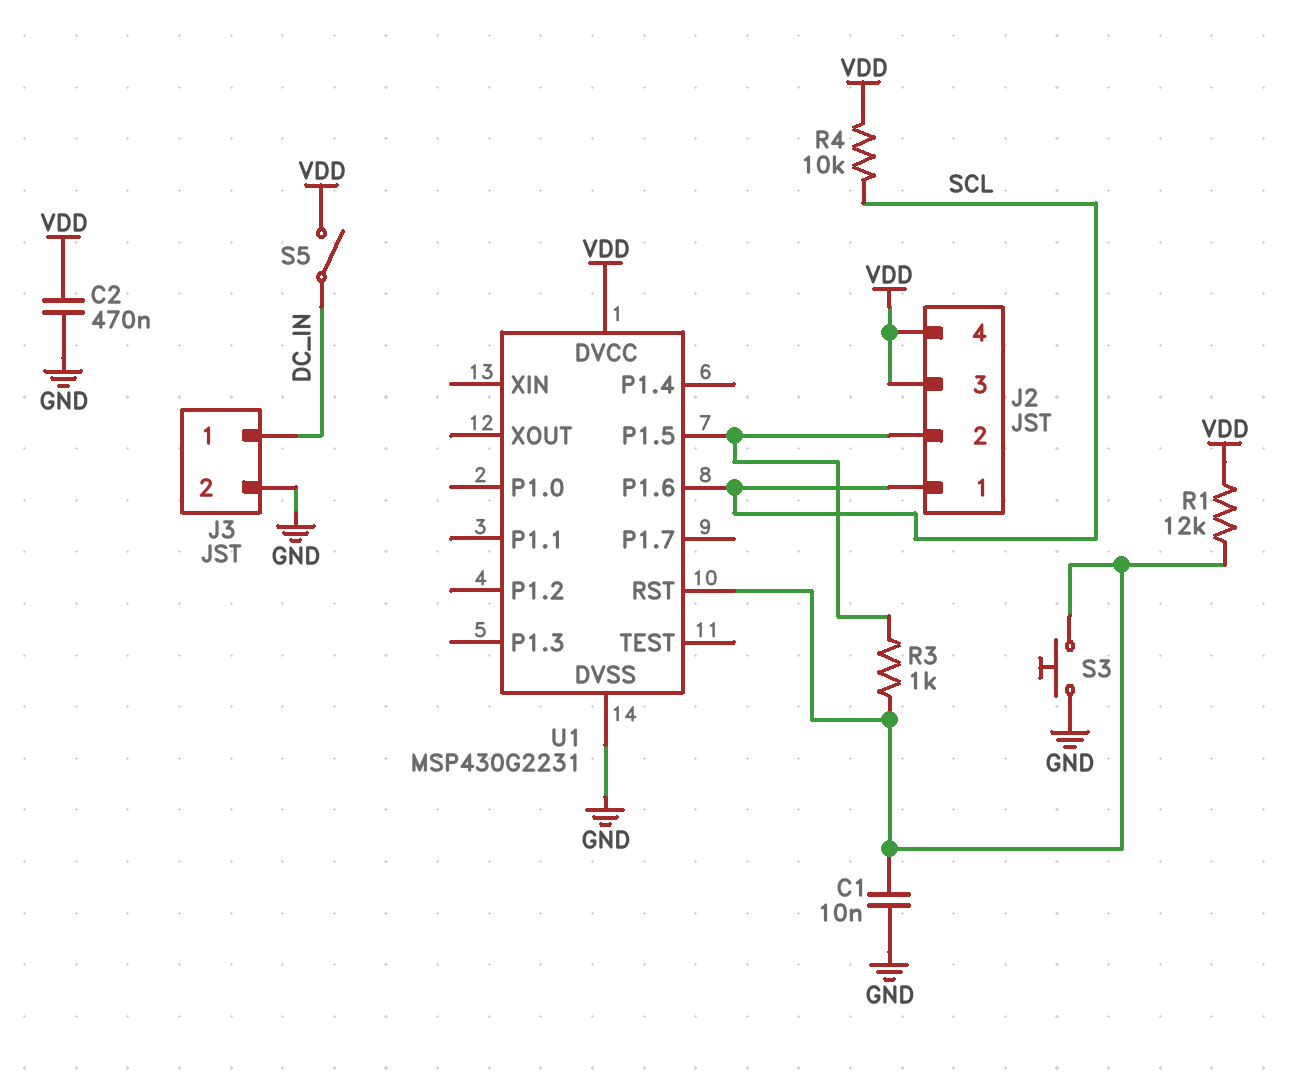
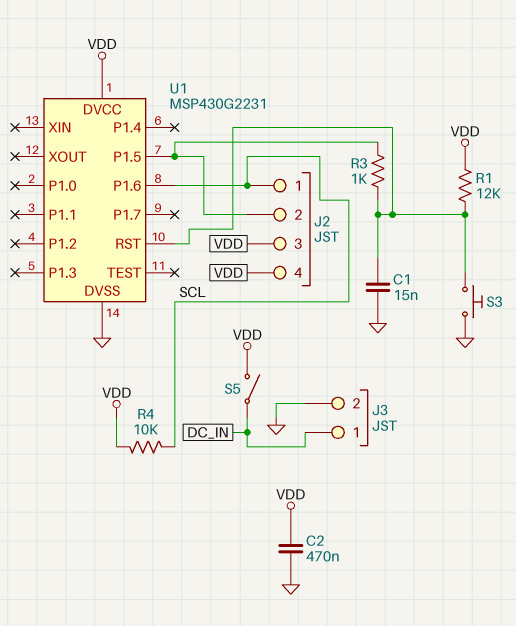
C1: 10nF (GND, U1/RST) -> 15nF (GND, U1/RST)

